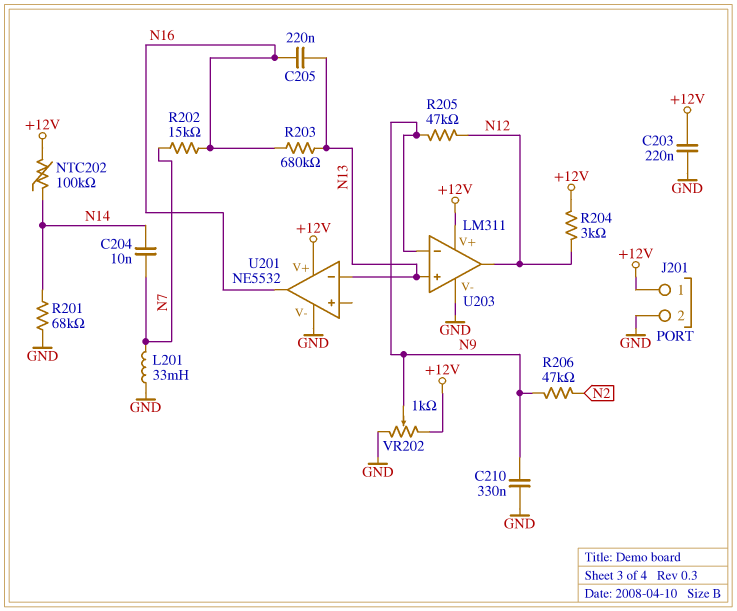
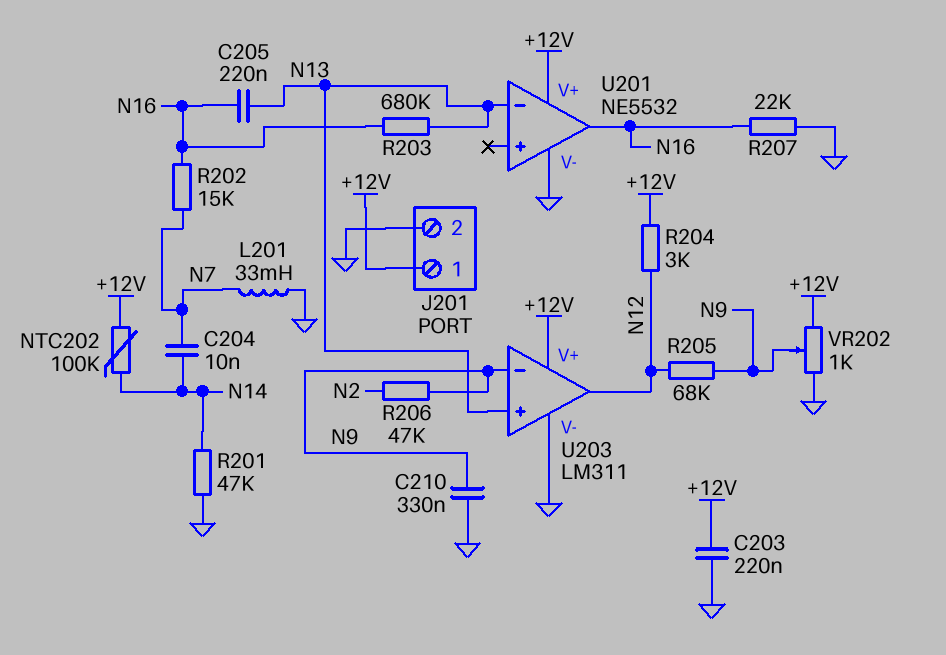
R201: 68k (GND, N14) -> 47k (GND, N14)
R205: 47k (N9, N12) -> 68k (N9, N12)
R207: none -> 22k (GND, N16)

